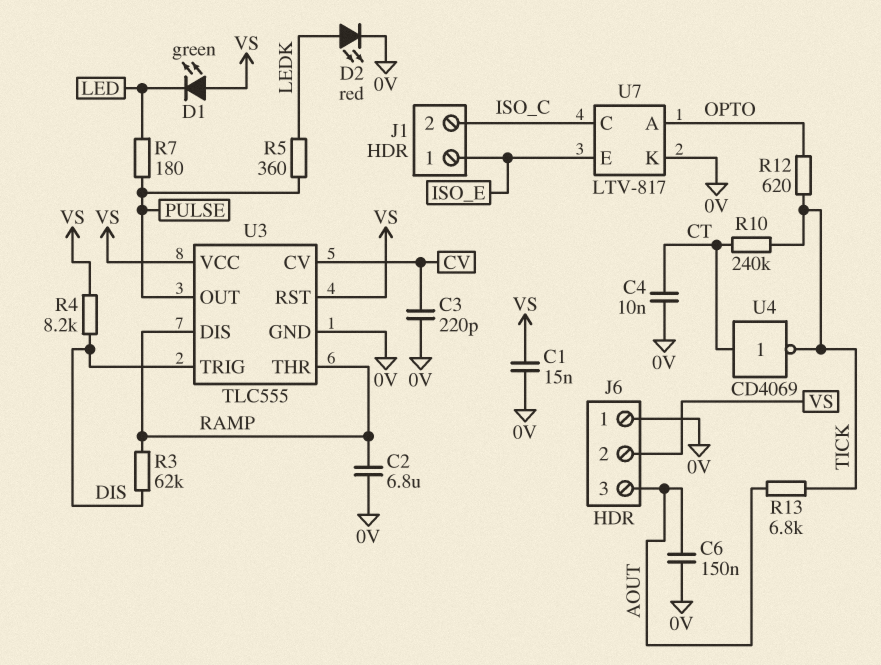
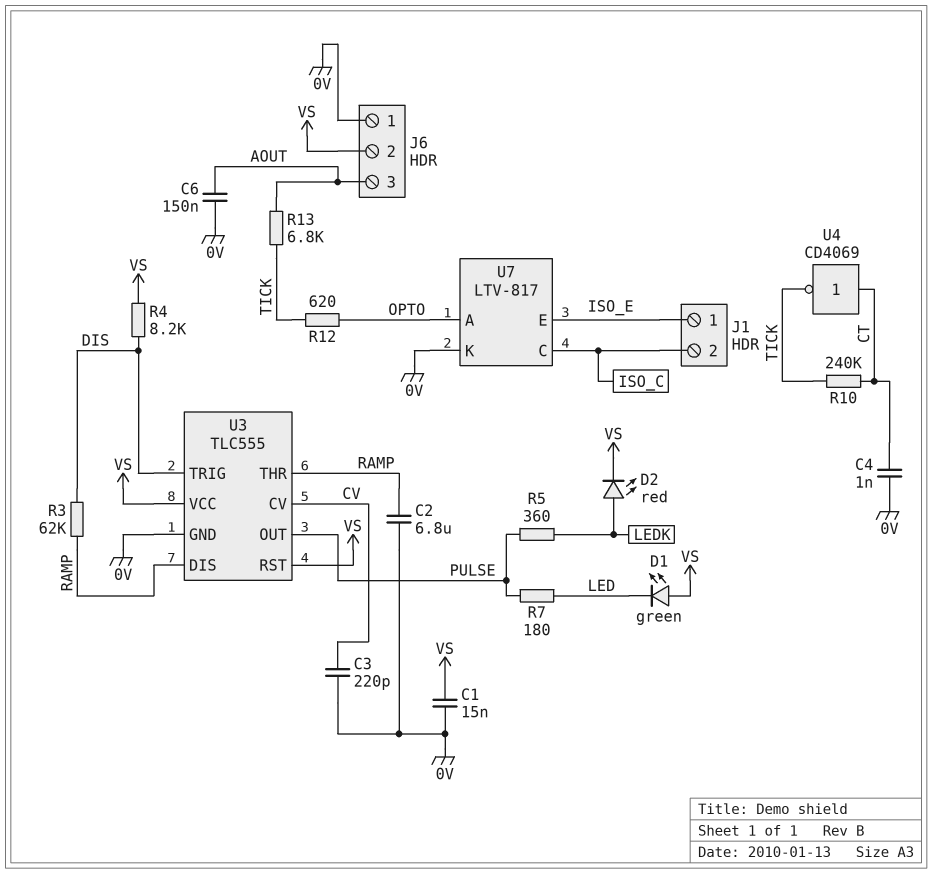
C4: 10nF (0V, CT) -> 1nF (0V, CT)
D2: LED red (A LEDK, K 0V) -> LED red (A LEDK, K VS)

